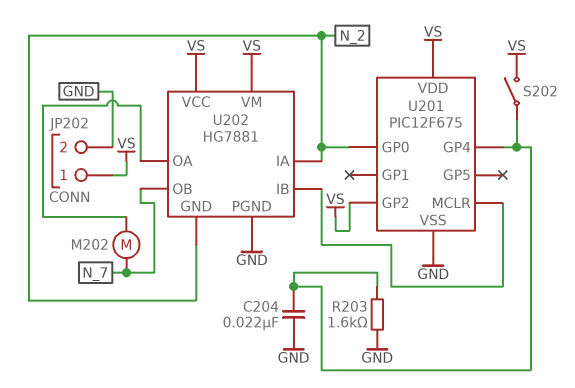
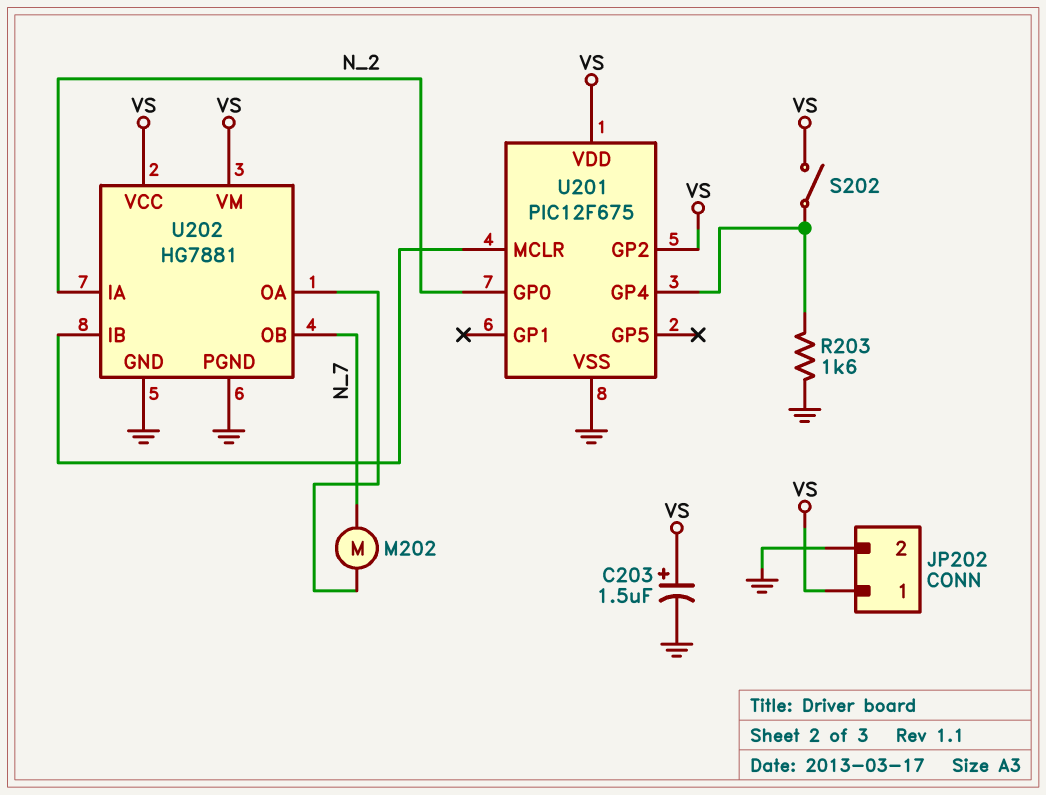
C203: none -> 1.5uF (plus VS, minus GND)
C204: 22nF (GND, U201/GP4) -> none
U202 pin GND: N_2 -> GND

